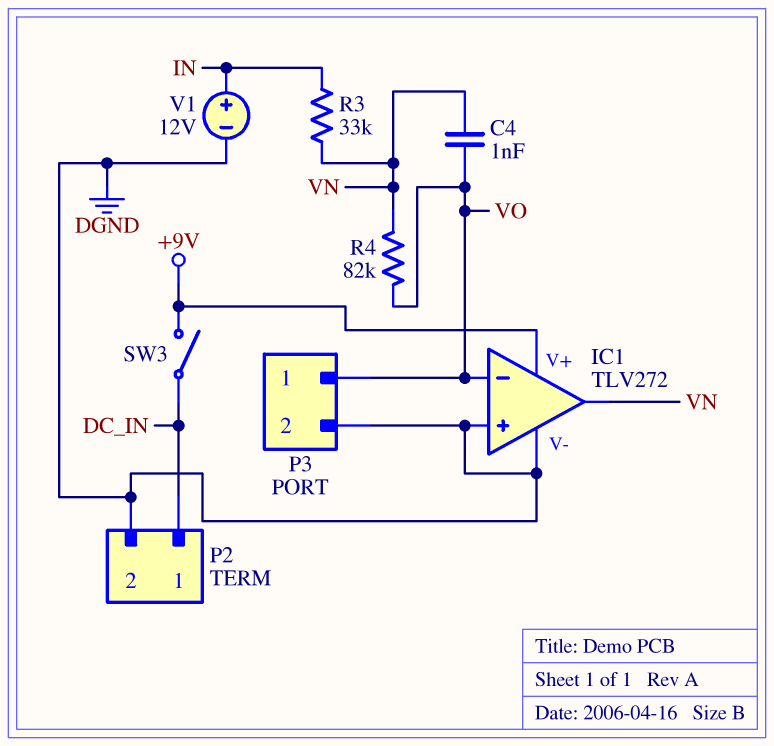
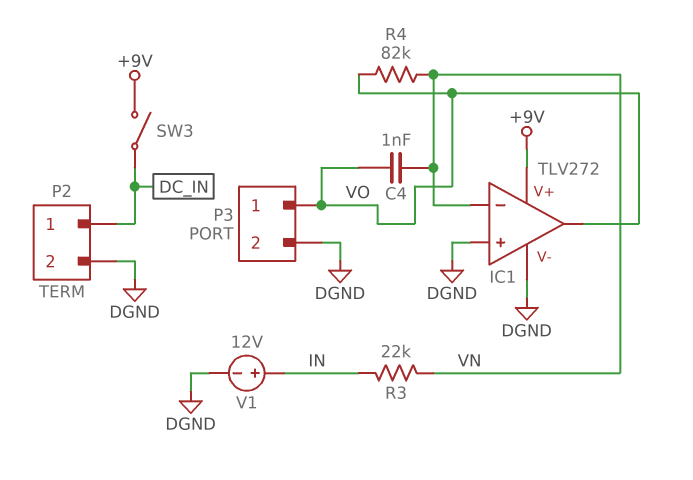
IC1 pin in-: VO -> VN
IC1 pin out: VN -> VO
R3: 33k (IN, VN) -> 22k (IN, VN)

